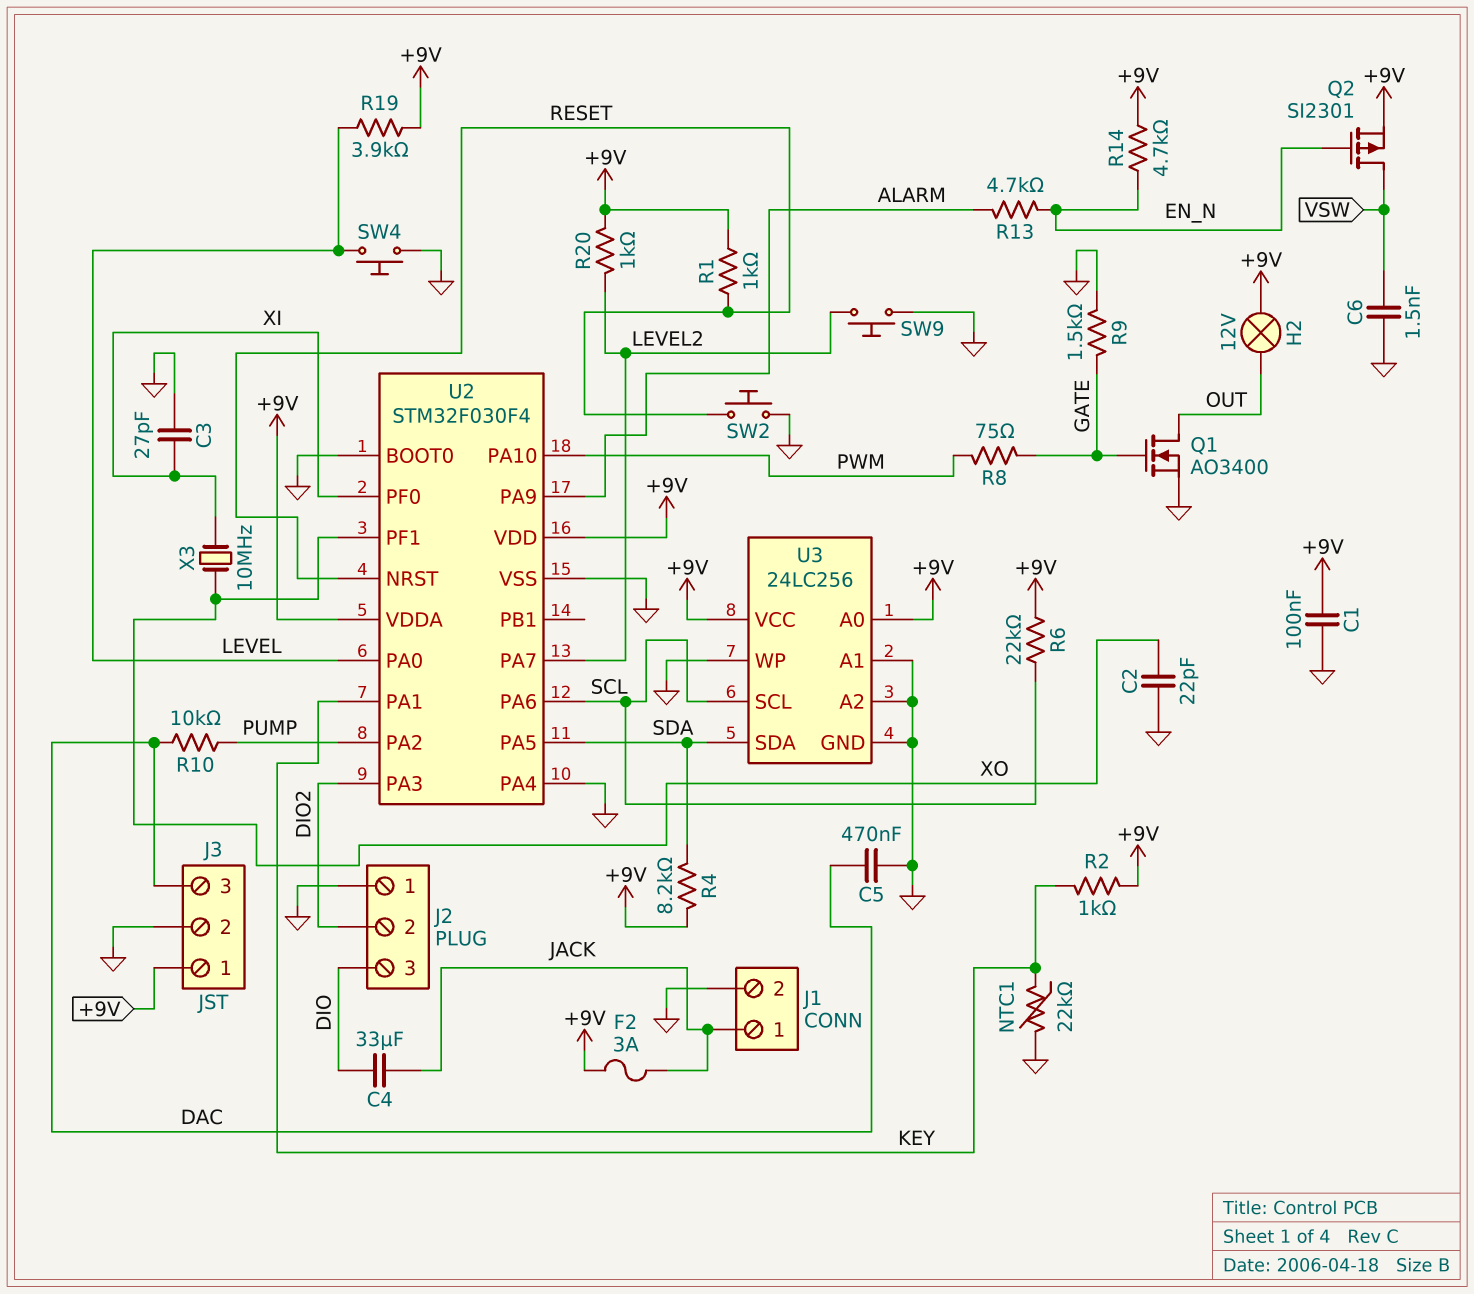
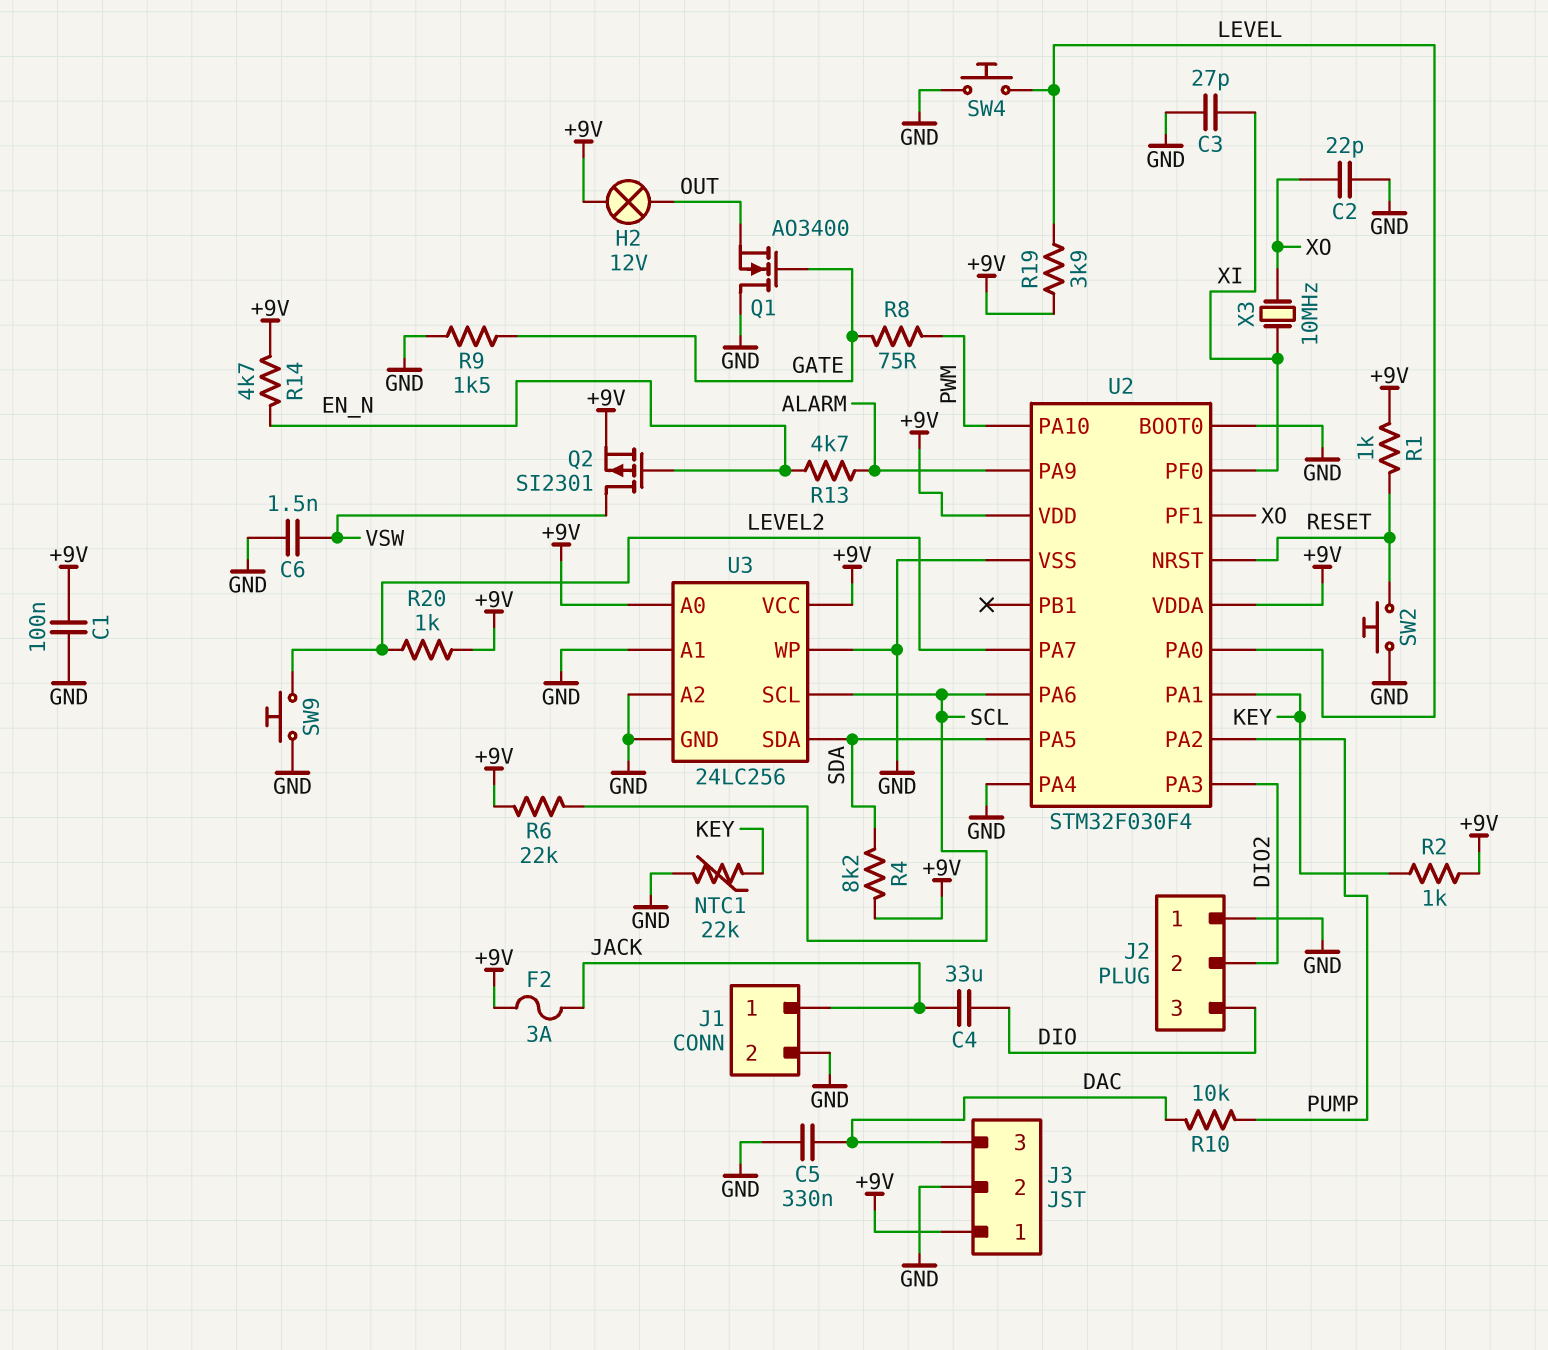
C5: 470nF (DAC, GND) -> 330nF (DAC, GND)
Q1: NMOS AO3400 (G GATE, D OUT, S GND) -> NMOS AO3400 (G GATE, D GND, S OUT)

